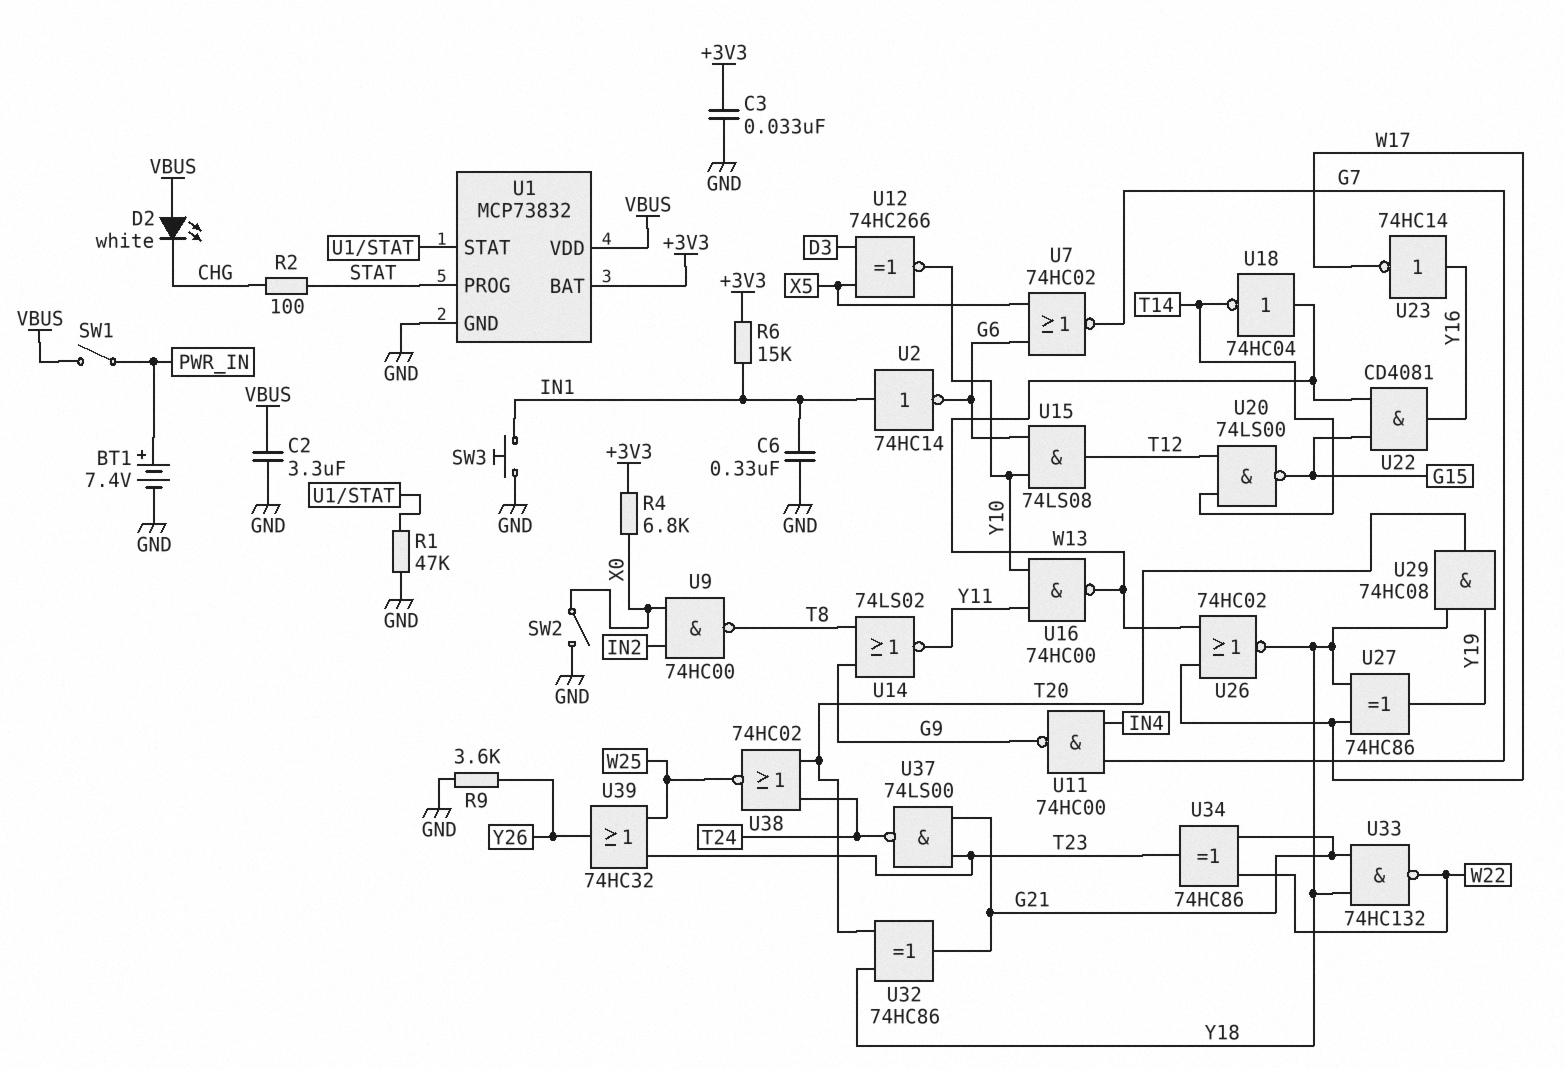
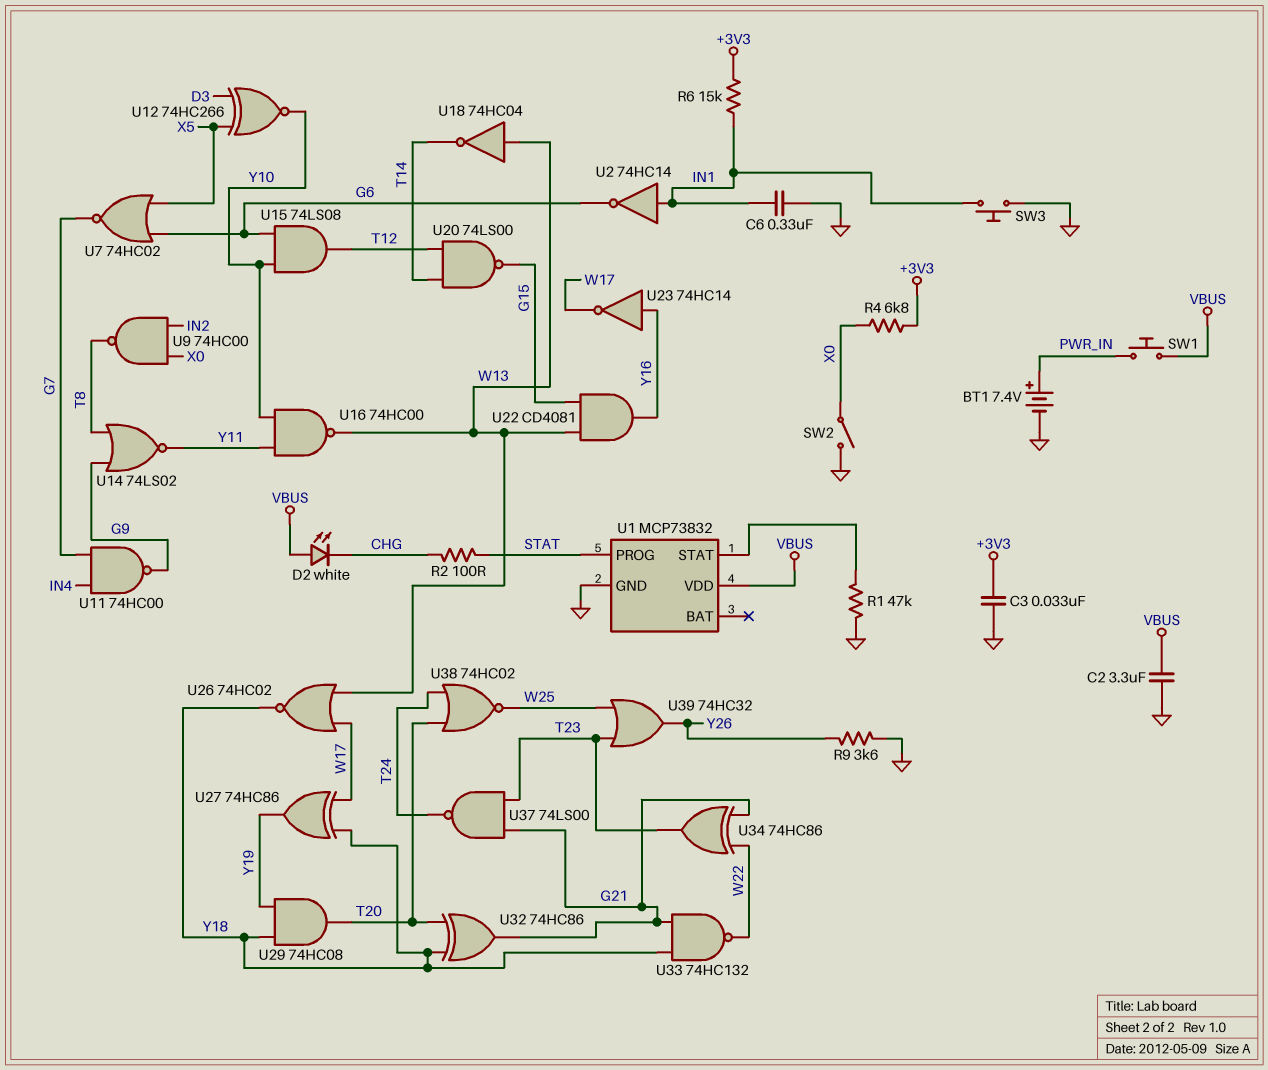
SW1: switch (PWR_IN, VBUS) -> button (PWR_IN, VBUS)
U1 pin BAT: +3V3 -> none

